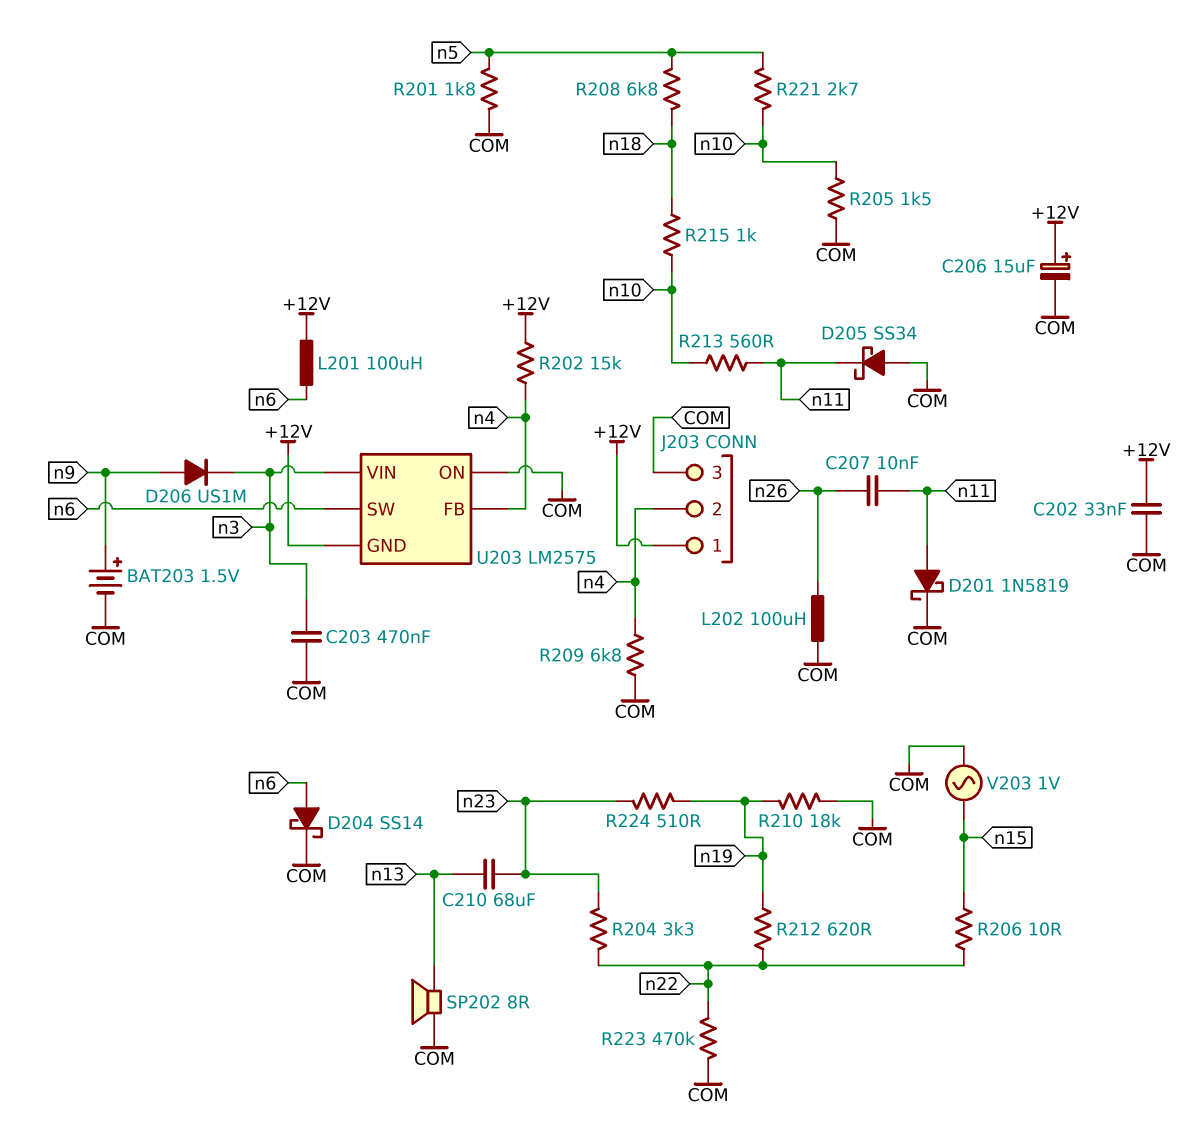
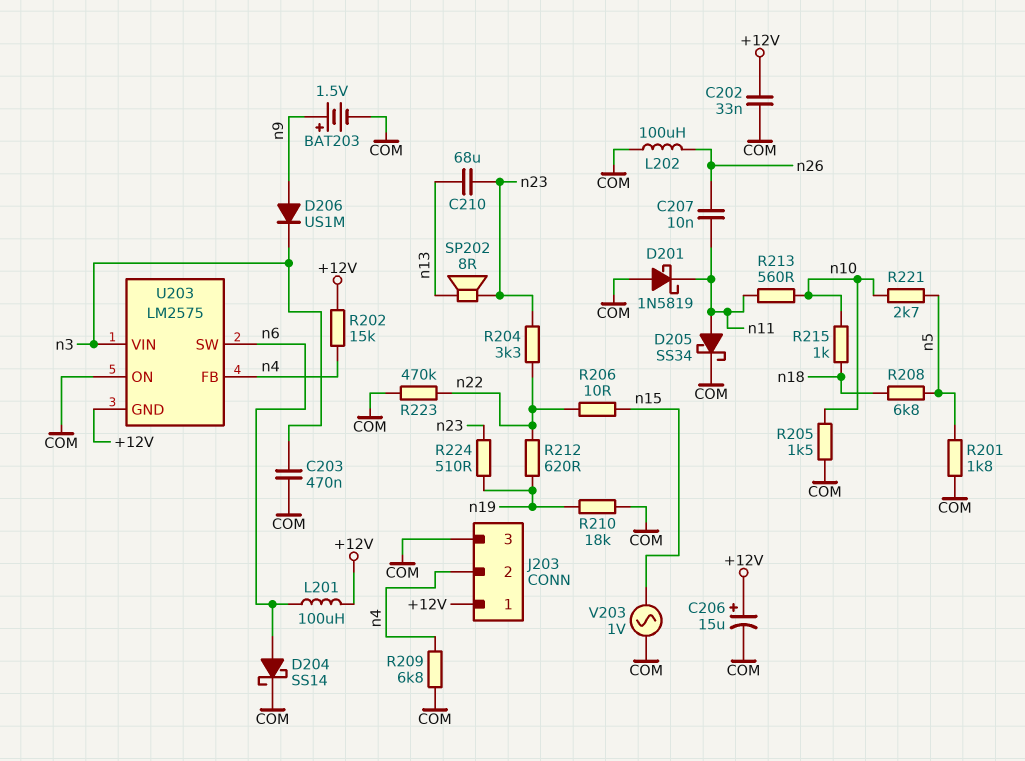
D201: schottky 1N5819 (A n11, K COM) -> schottky 1N5819 (A COM, K n11)
D205: schottky SS34 (A COM, K n11) -> schottky SS34 (A n11, K COM)
SP202: speaker 8R (COM, n13) -> speaker 8R (n13, n23)

